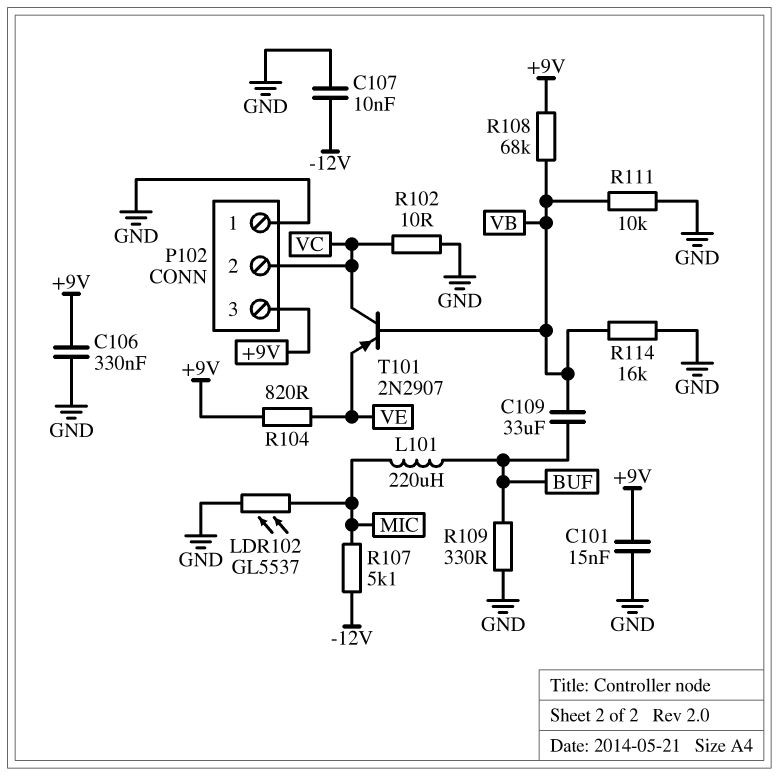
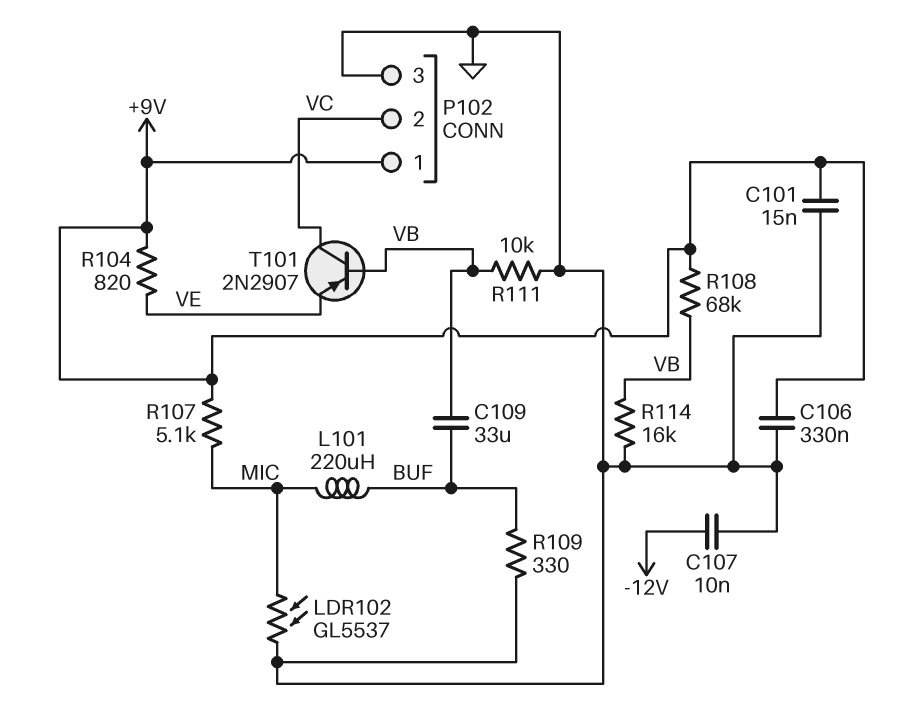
P102 pin 1: GND -> +9V
P102 pin 3: +9V -> GND
R102: 10 (GND, VC) -> none
R107: 5.1k (-12V, MIC) -> 5.1k (+9V, MIC)

